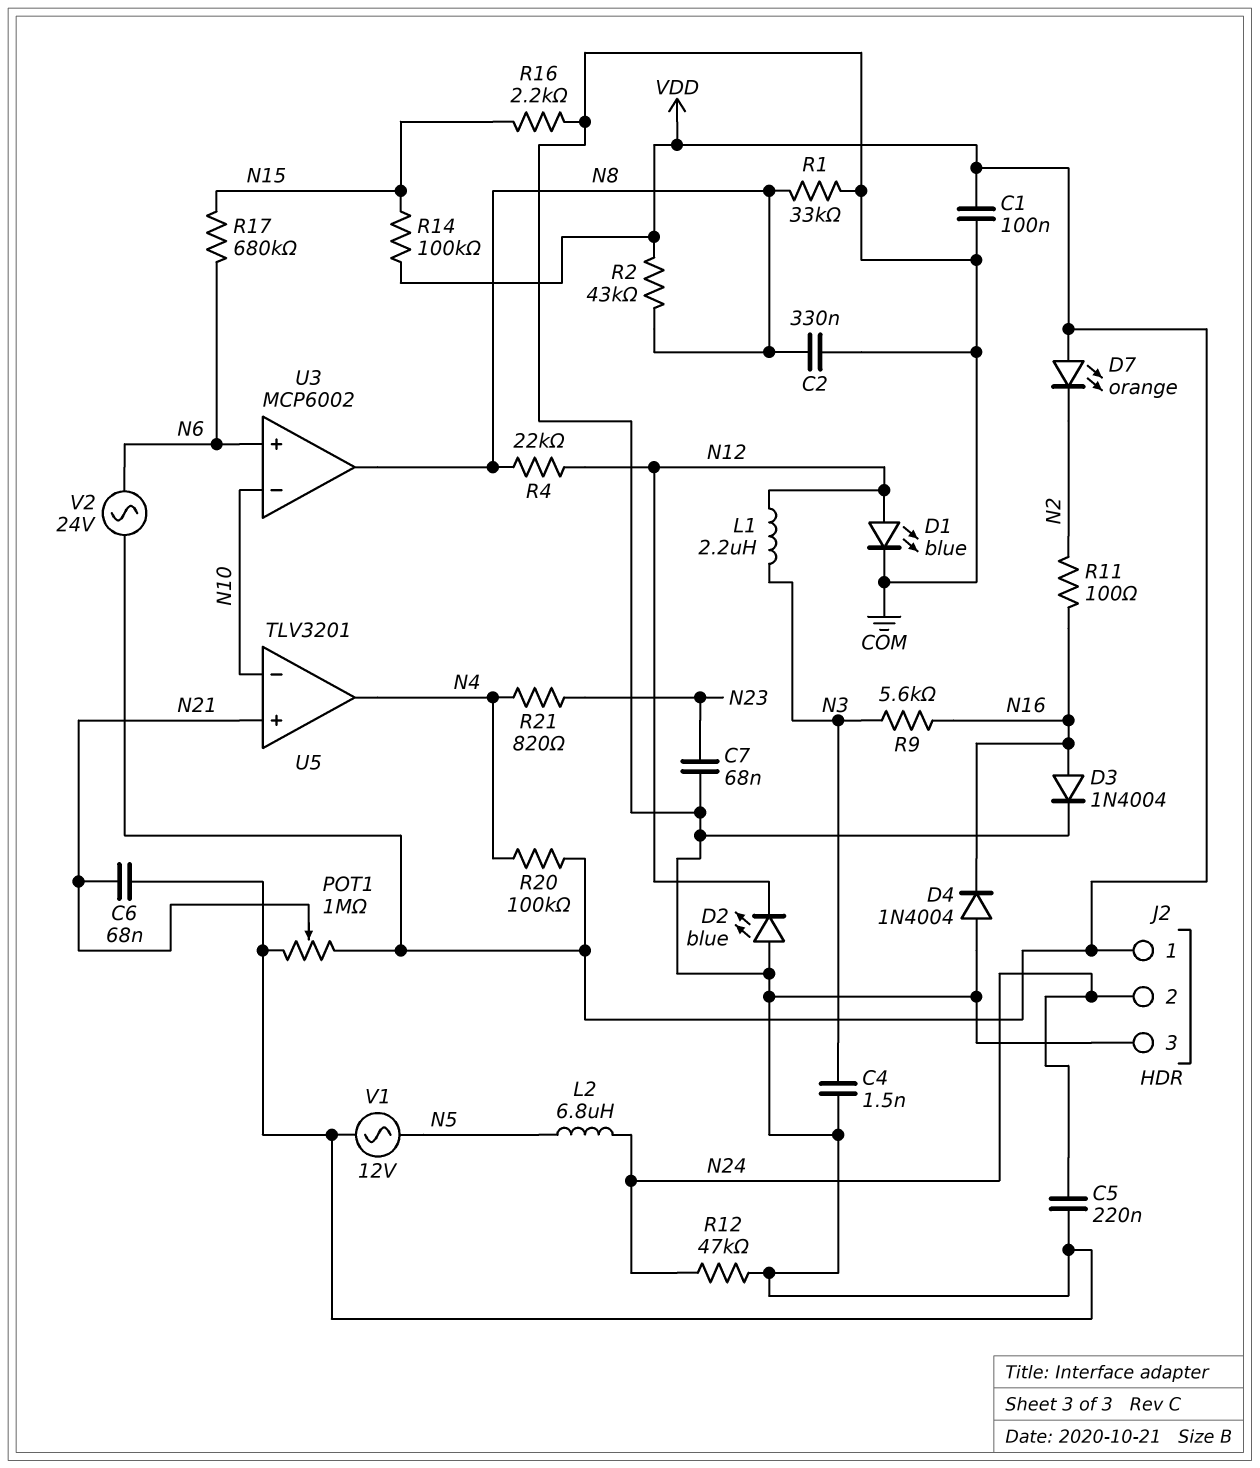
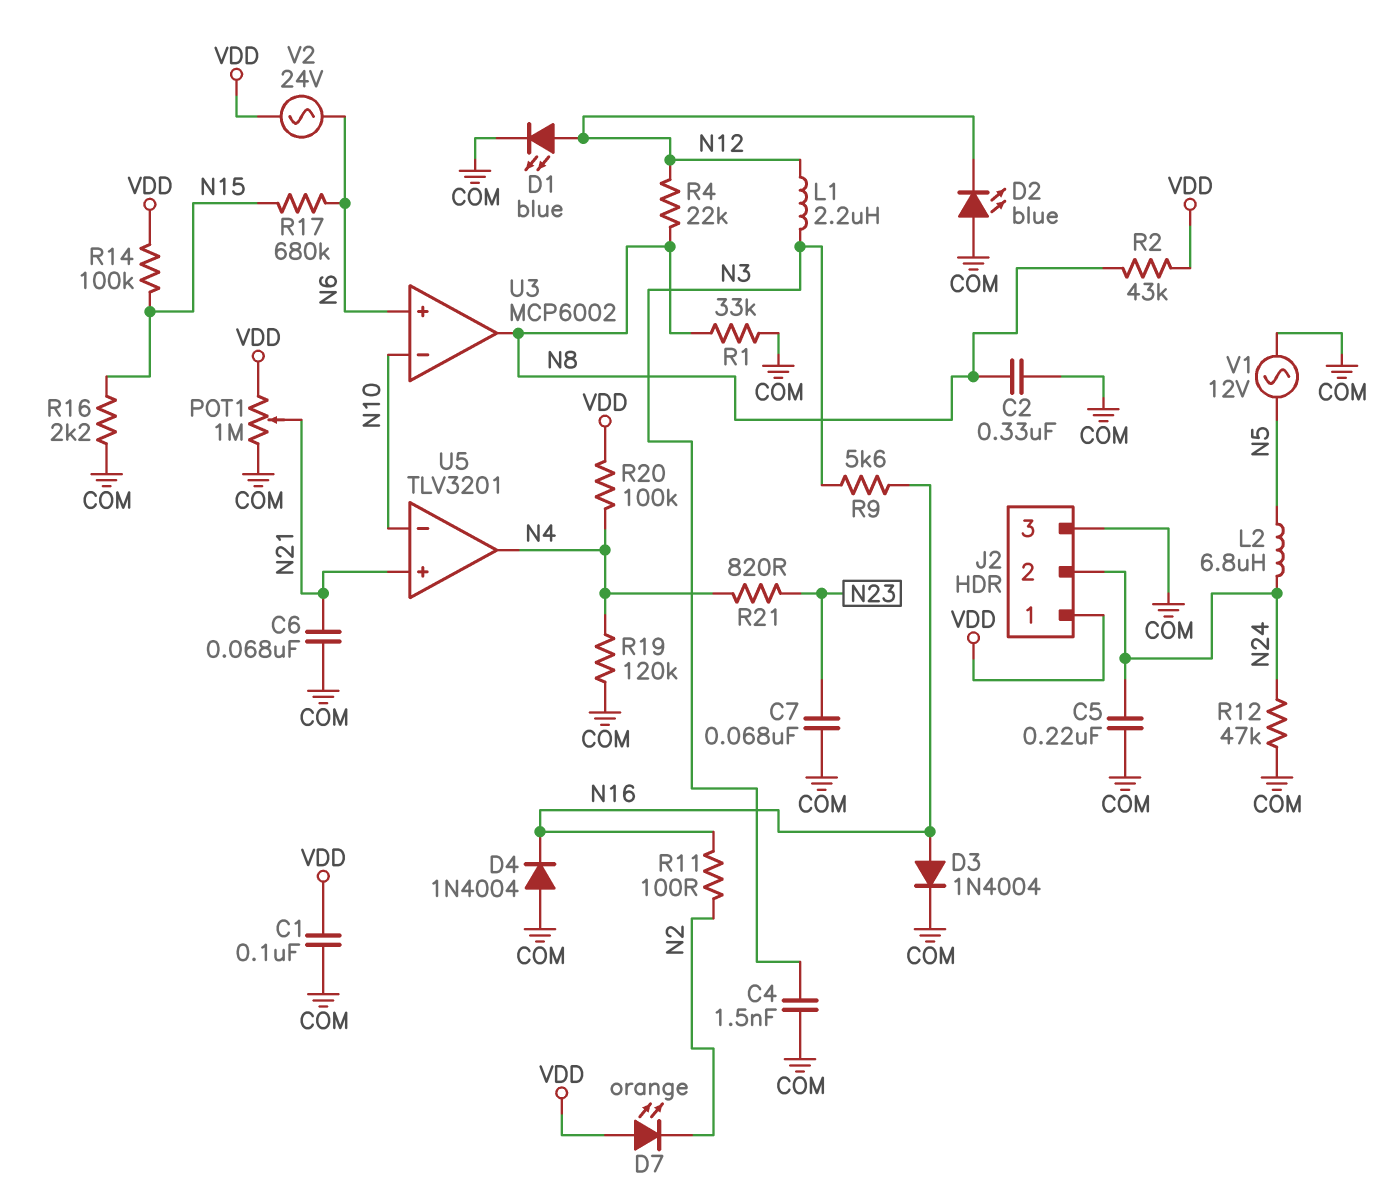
R19: none -> 120k (COM, N4)

